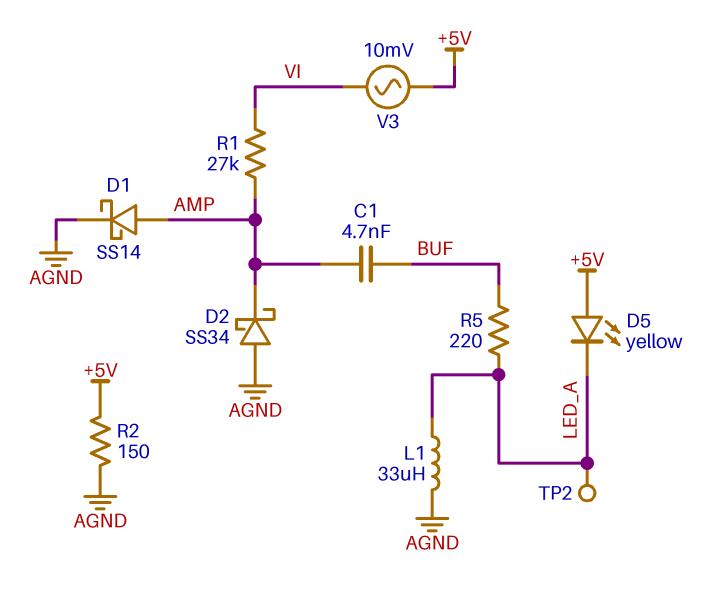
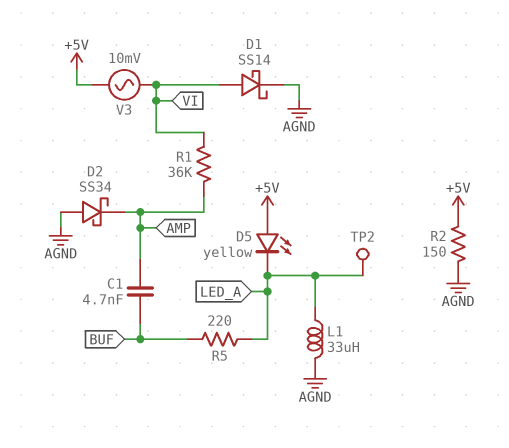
D1: schottky SS14 (A AMP, K AGND) -> schottky SS14 (A VI, K AGND)
R1: 27k (AMP, VI) -> 36k (AMP, VI)

